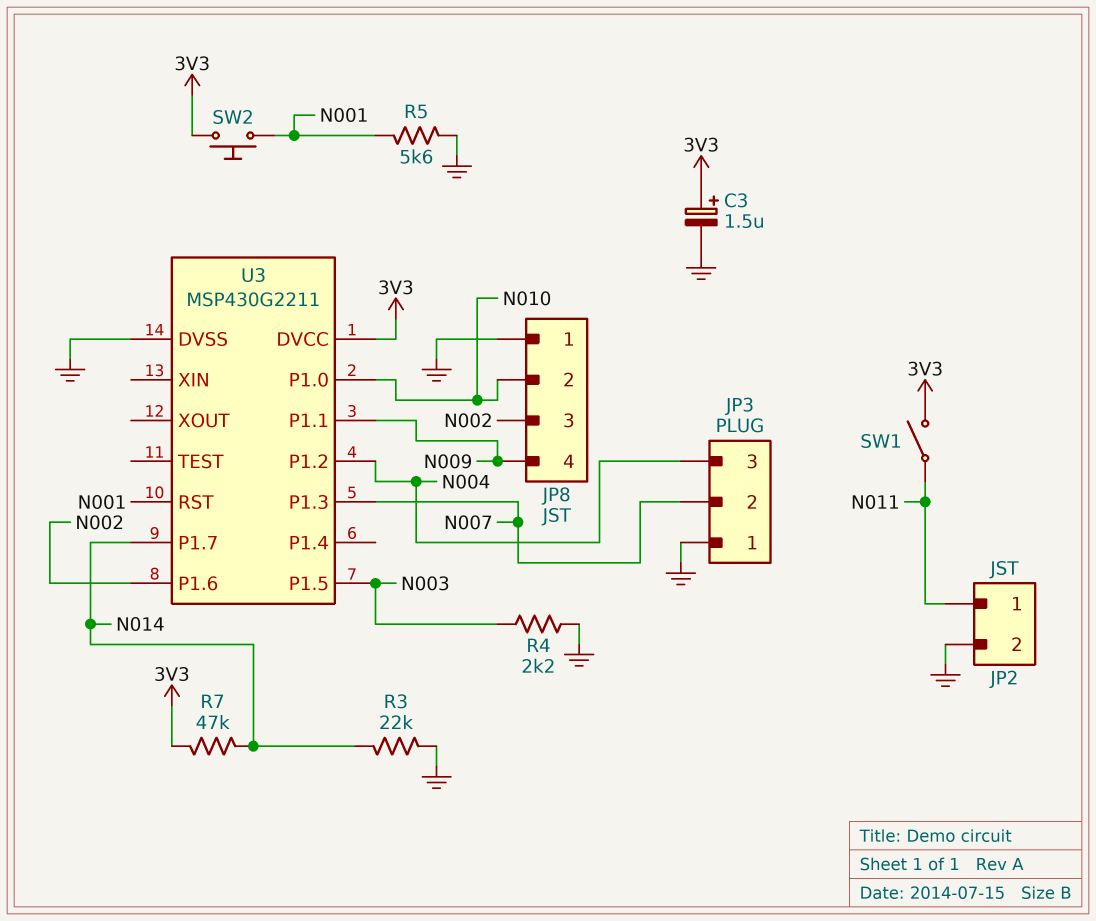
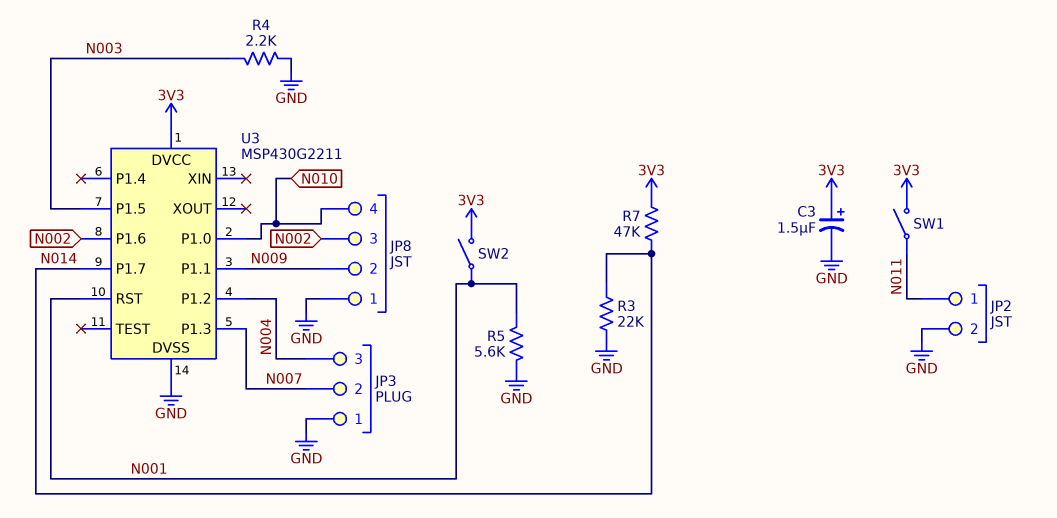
JP8 pin 2: N010 -> N009
JP8 pin 4: N009 -> N010
SW2: button (3V3, N001) -> switch (3V3, N001)

